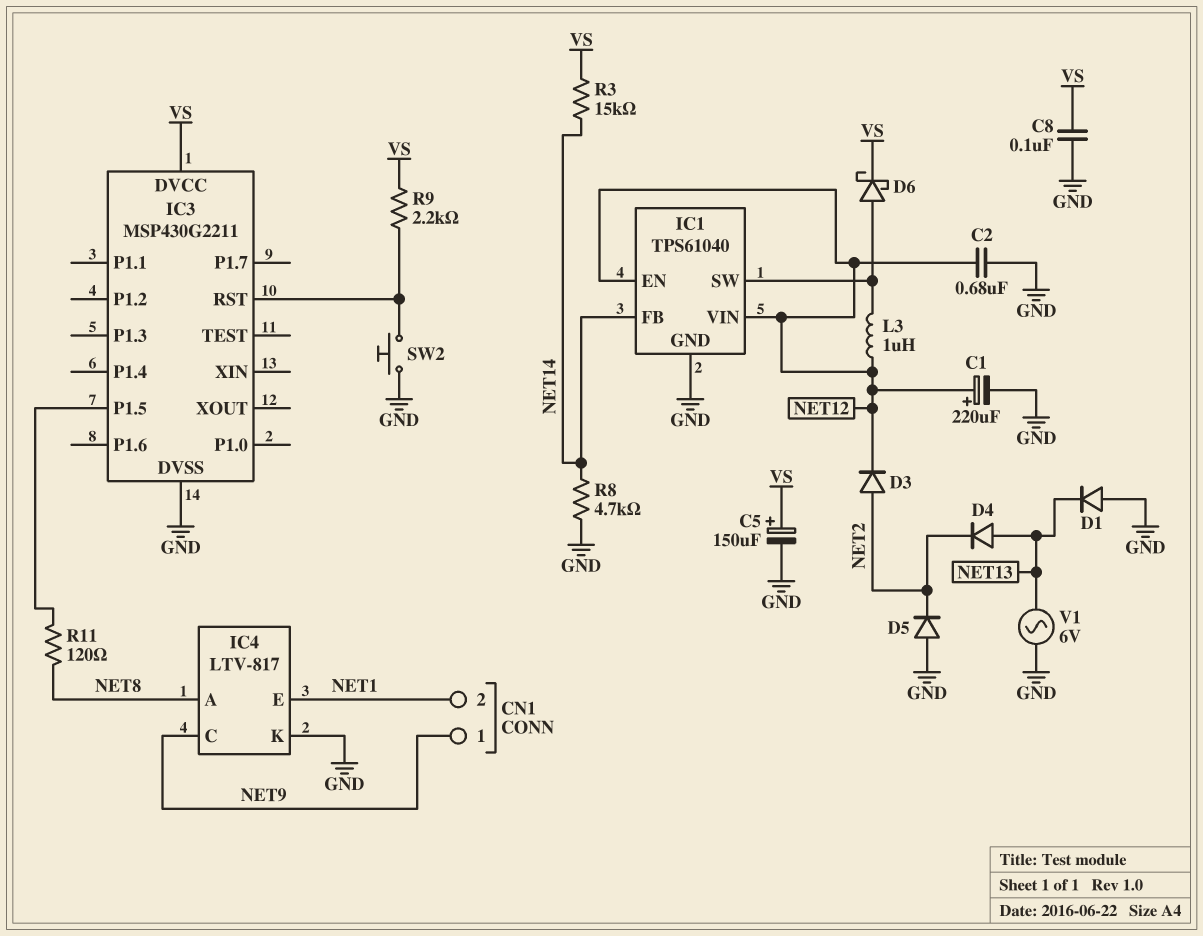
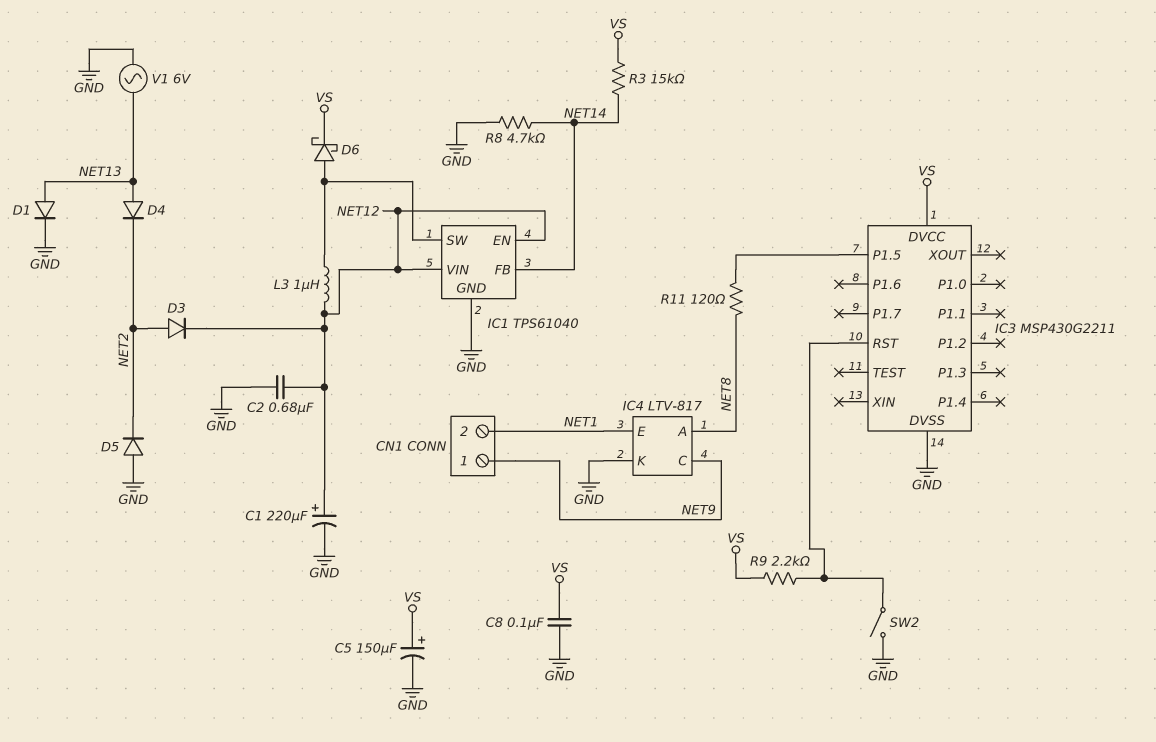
D1: diode (A GND, K NET13) -> diode (A NET13, K GND)
SW2: button (GND, IC3/RST) -> switch (GND, IC3/RST)

